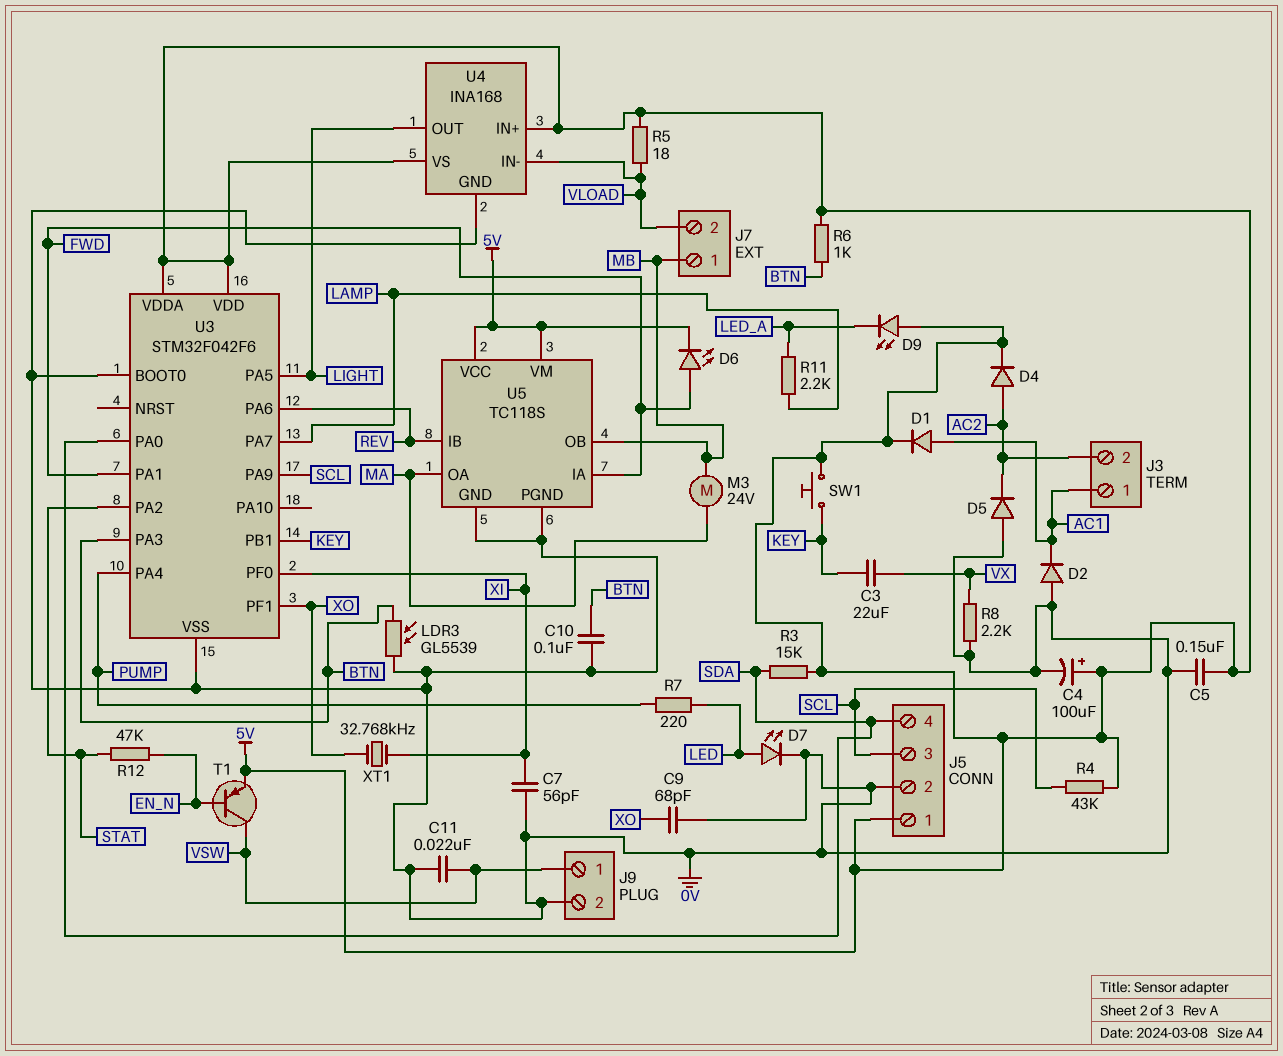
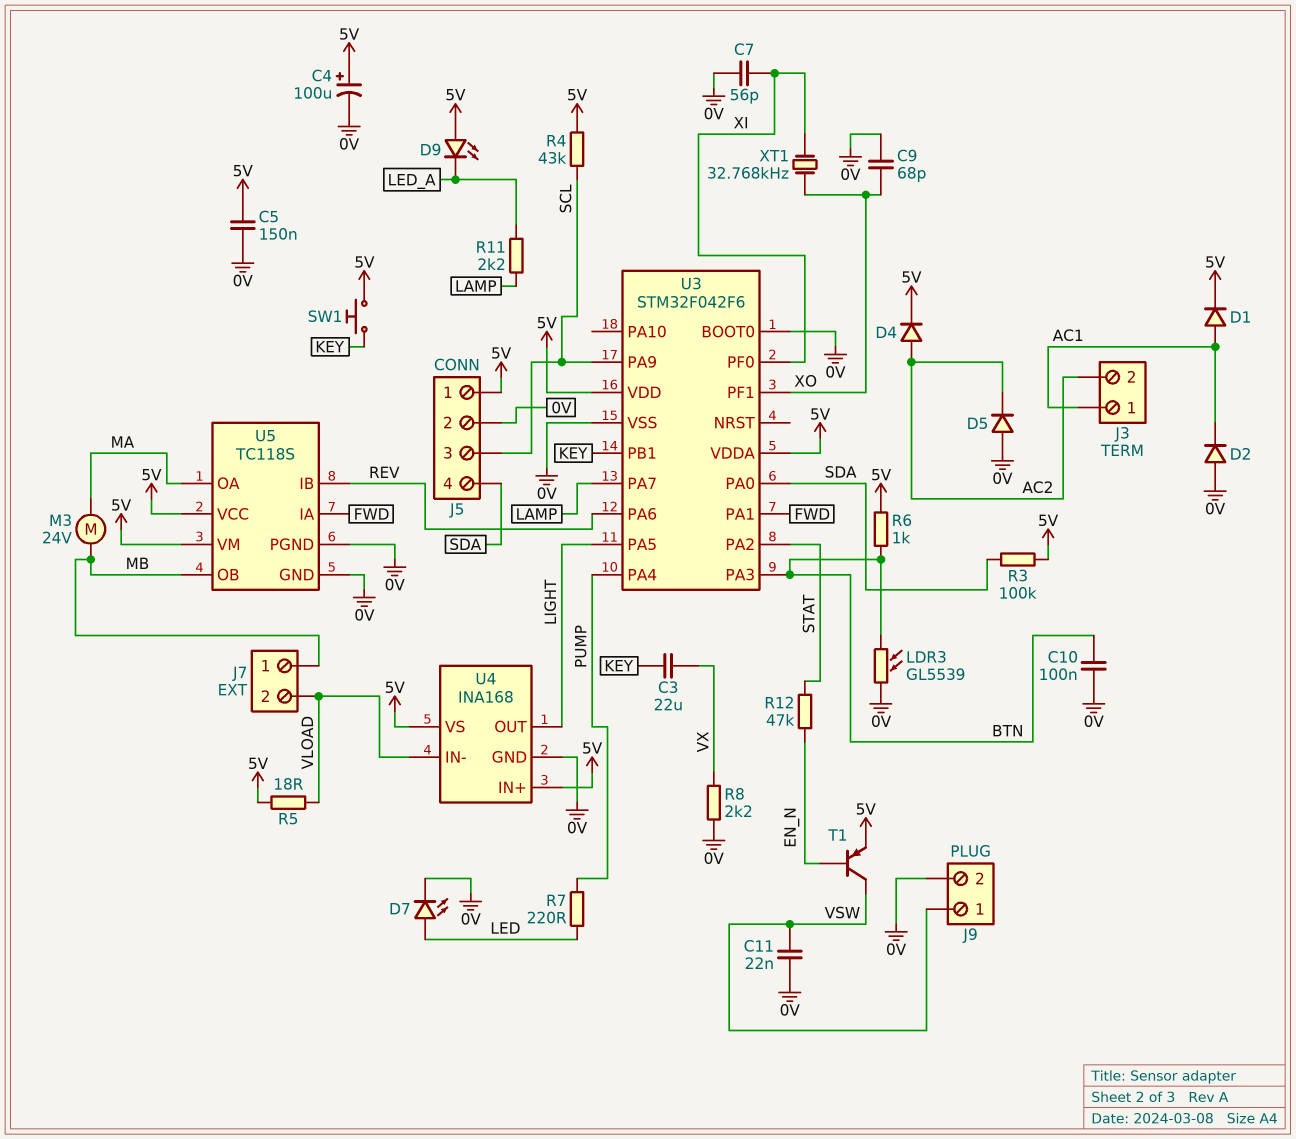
D6: LED (A FWD, K 5V) -> none
R3: 15k (5V, SDA) -> 100k (5V, SDA)

